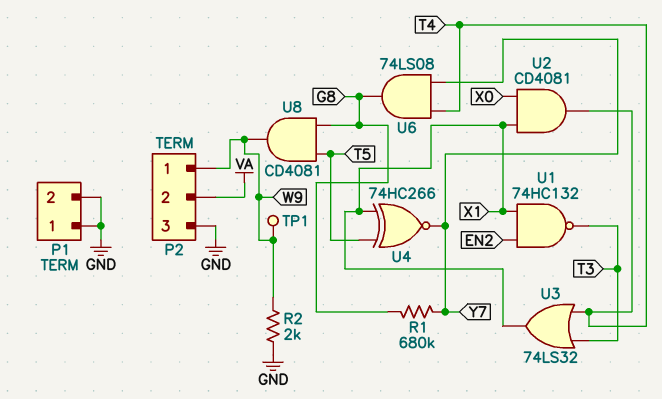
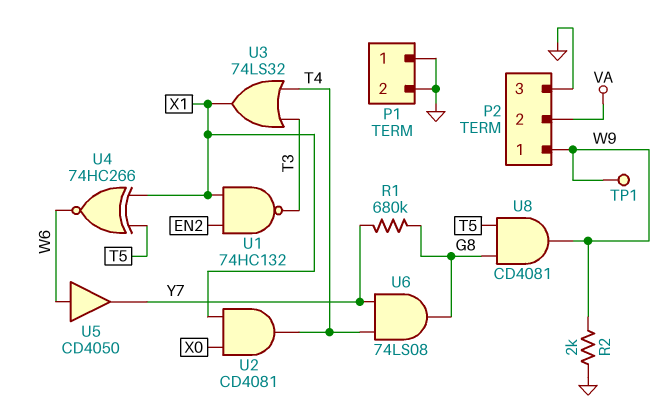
U4: XNOR 74HC266 (in T5, in X1, out Y7) -> XNOR 74HC266 (in T5, in X1, out W6)
U5: none -> buffer CD4050 (in W6, out Y7)

